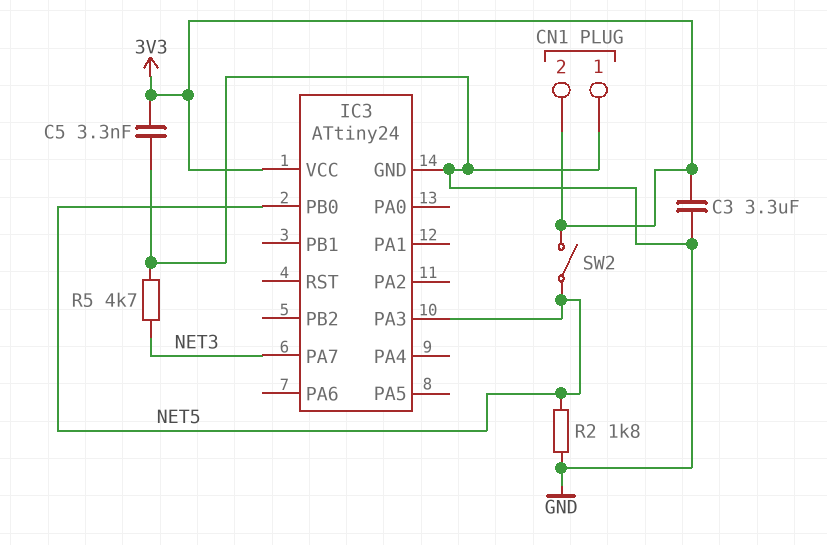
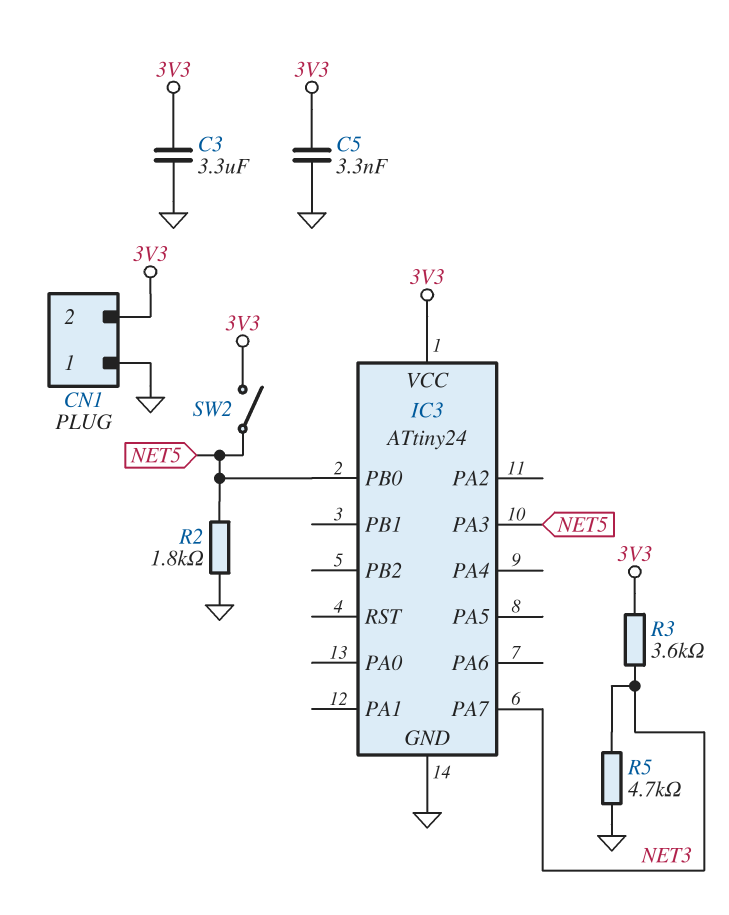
R3: none -> 3.6k (3V3, NET3)

